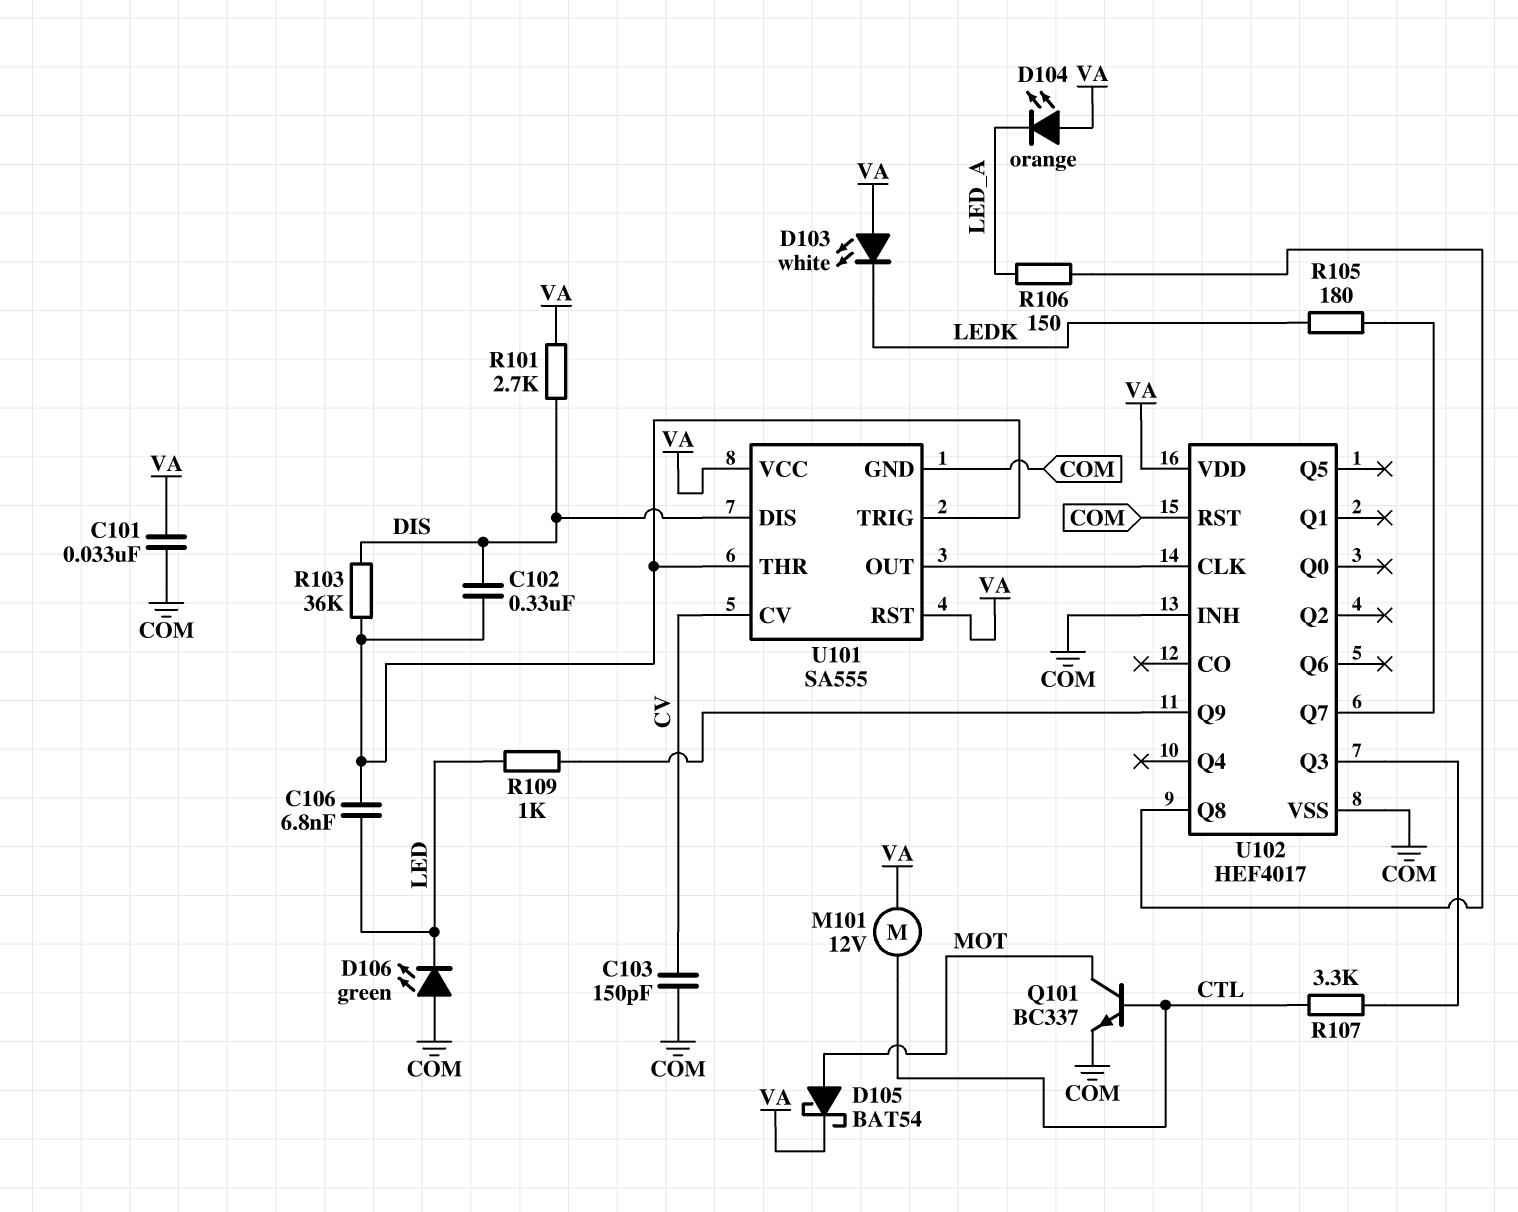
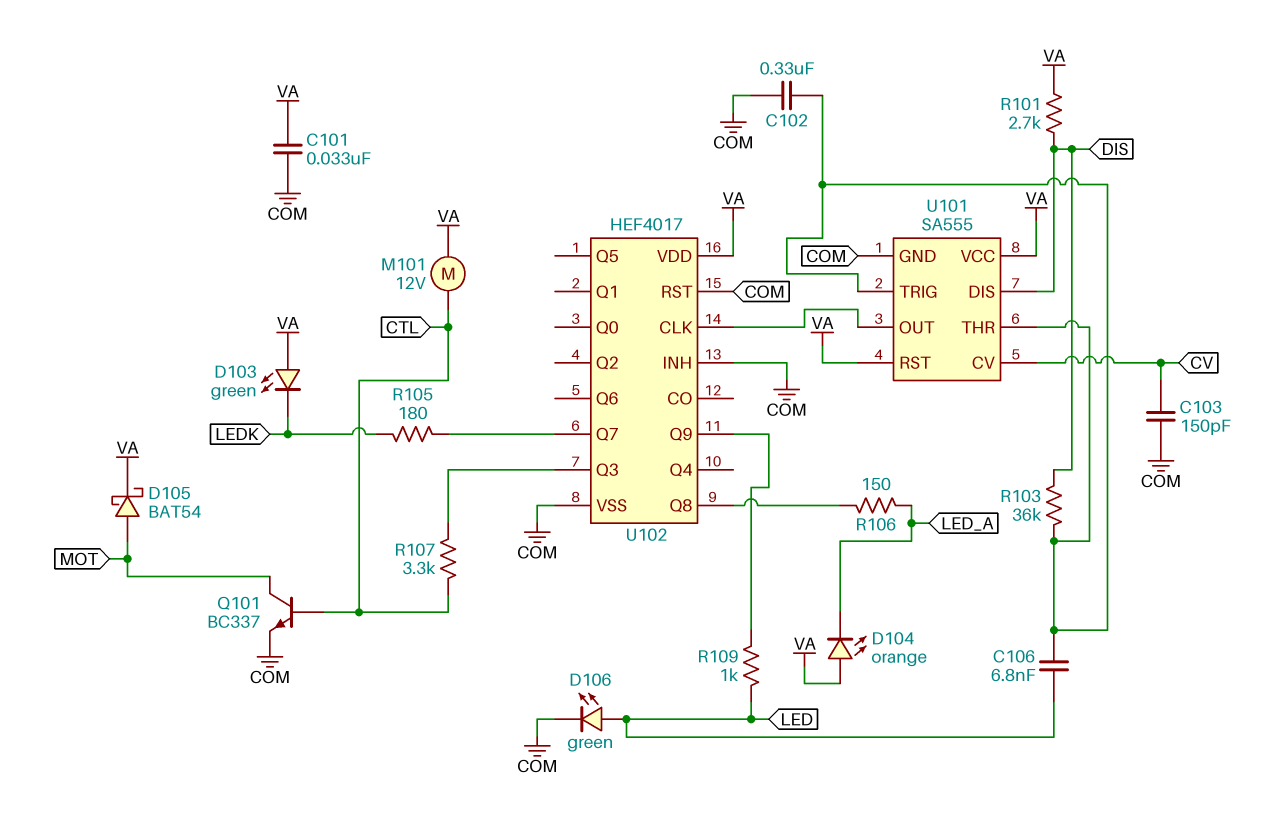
C102: 330nF (DIS, U101/THR) -> 330nF (COM, U101/THR)
D103: LED white (A VA, K LEDK) -> LED green (A VA, K LEDK)
D106: LED green (A COM, K LED) -> LED green (A LED, K COM)

